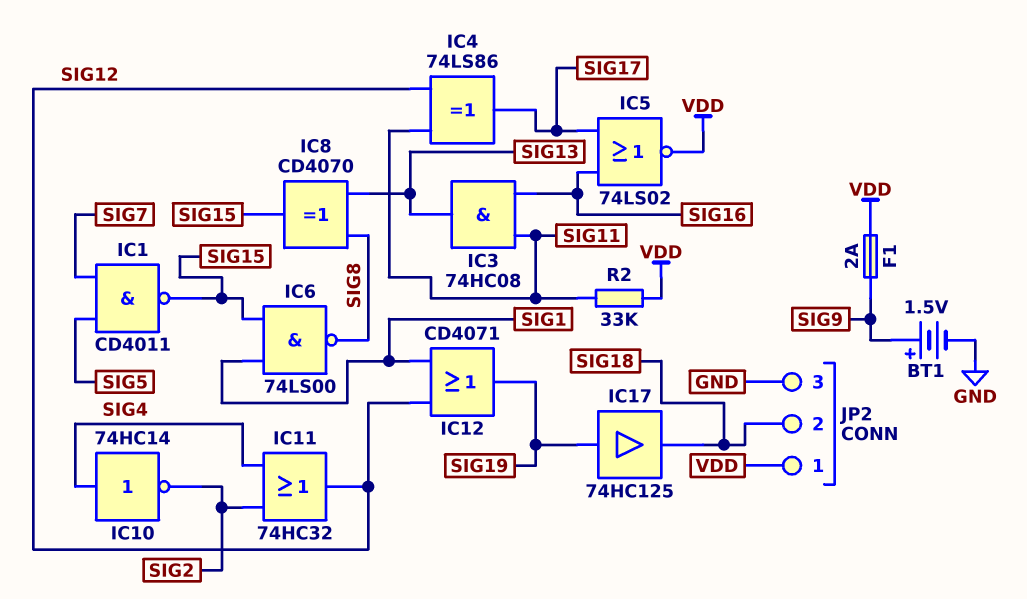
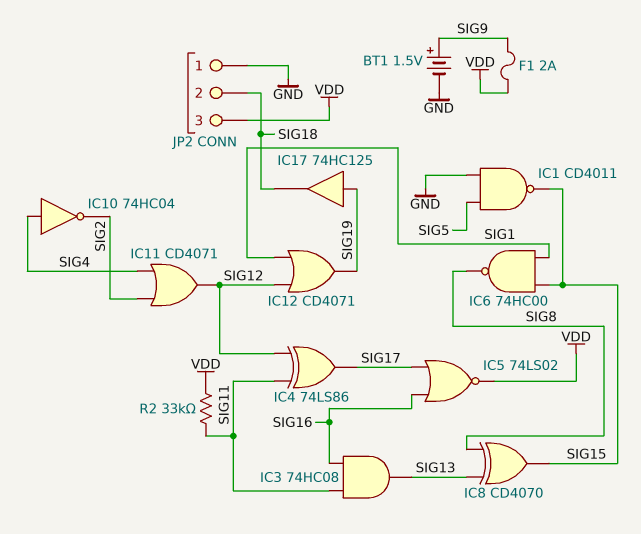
IC1: NAND CD4011 (in SIG5, in SIG7, out SIG15) -> NAND CD4011 (in GND, in SIG5, out SIG15)
IC6: NAND 74LS00 (in SIG1, in SIG15, out SIG8) -> NAND 74HC00 (in SIG1, in SIG15, out SIG8)
IC10: NOT 74HC14 (in SIG4, out SIG2) -> NOT 74HC04 (in SIG4, out SIG2)
IC11: OR 74HC32 (in SIG2, in SIG4, out SIG12) -> OR CD4071 (in SIG2, in SIG4, out SIG12)
JP2 pin 1: VDD -> GND
JP2 pin 3: GND -> VDD

